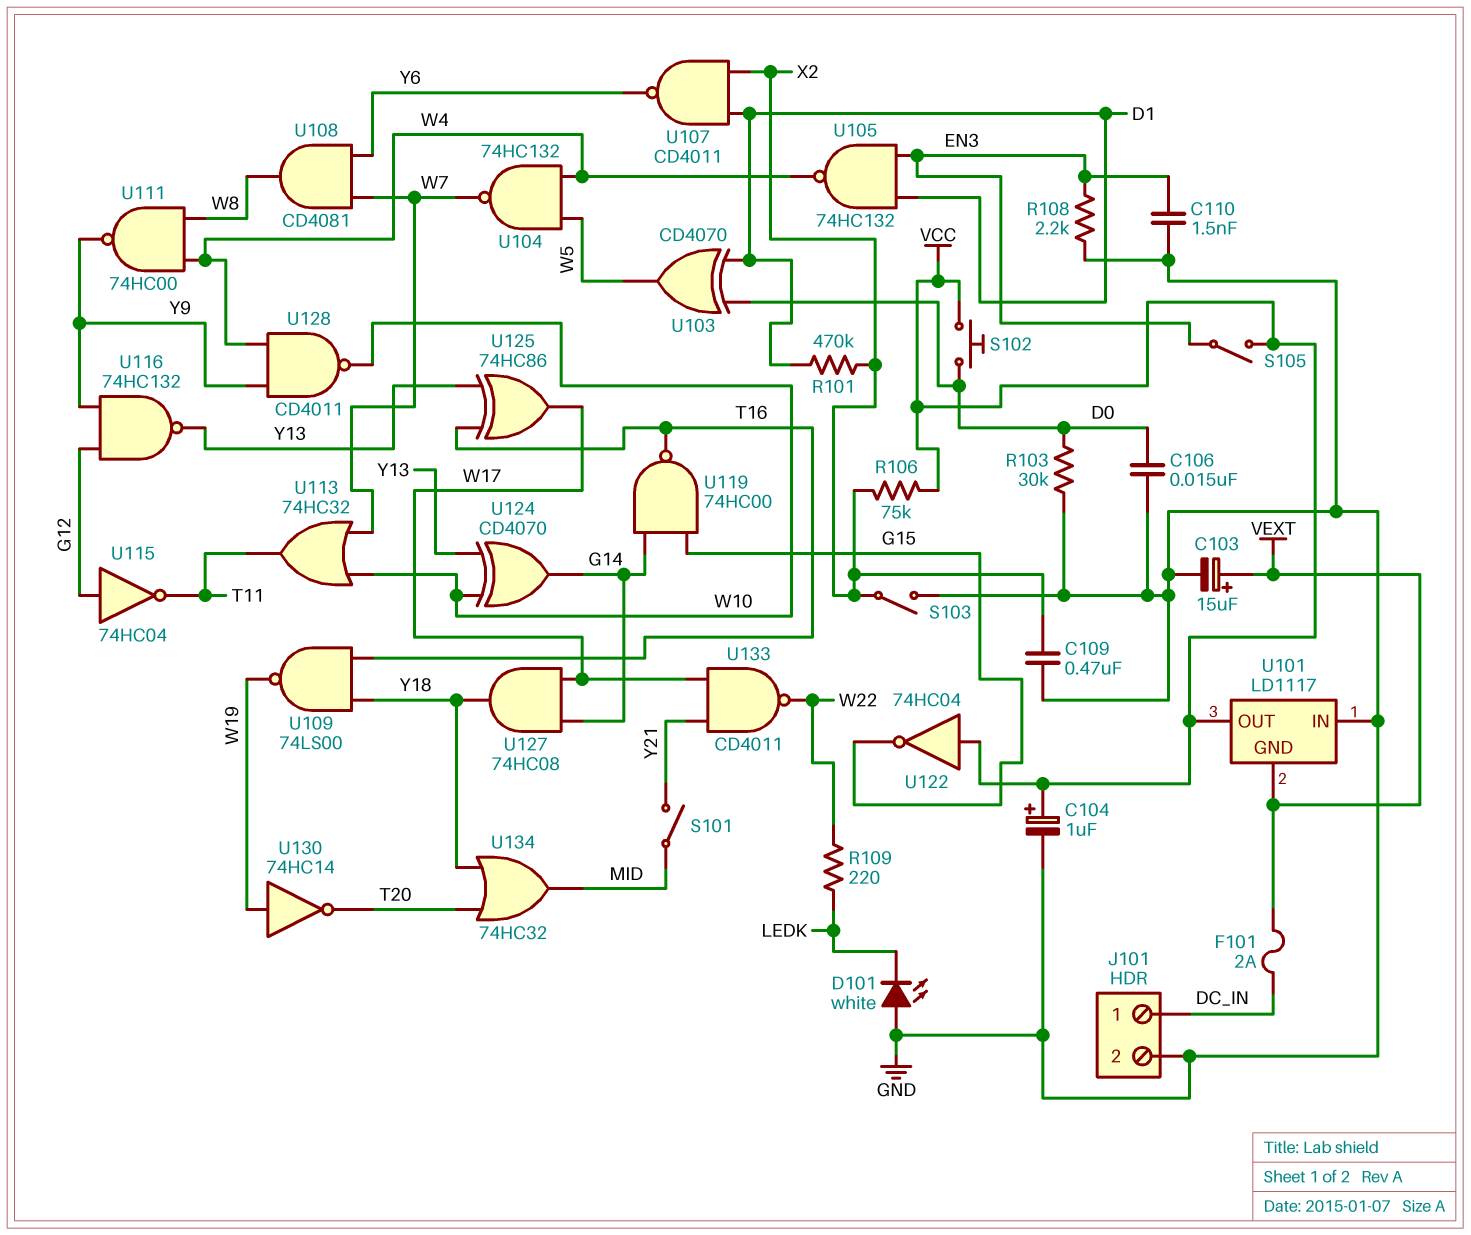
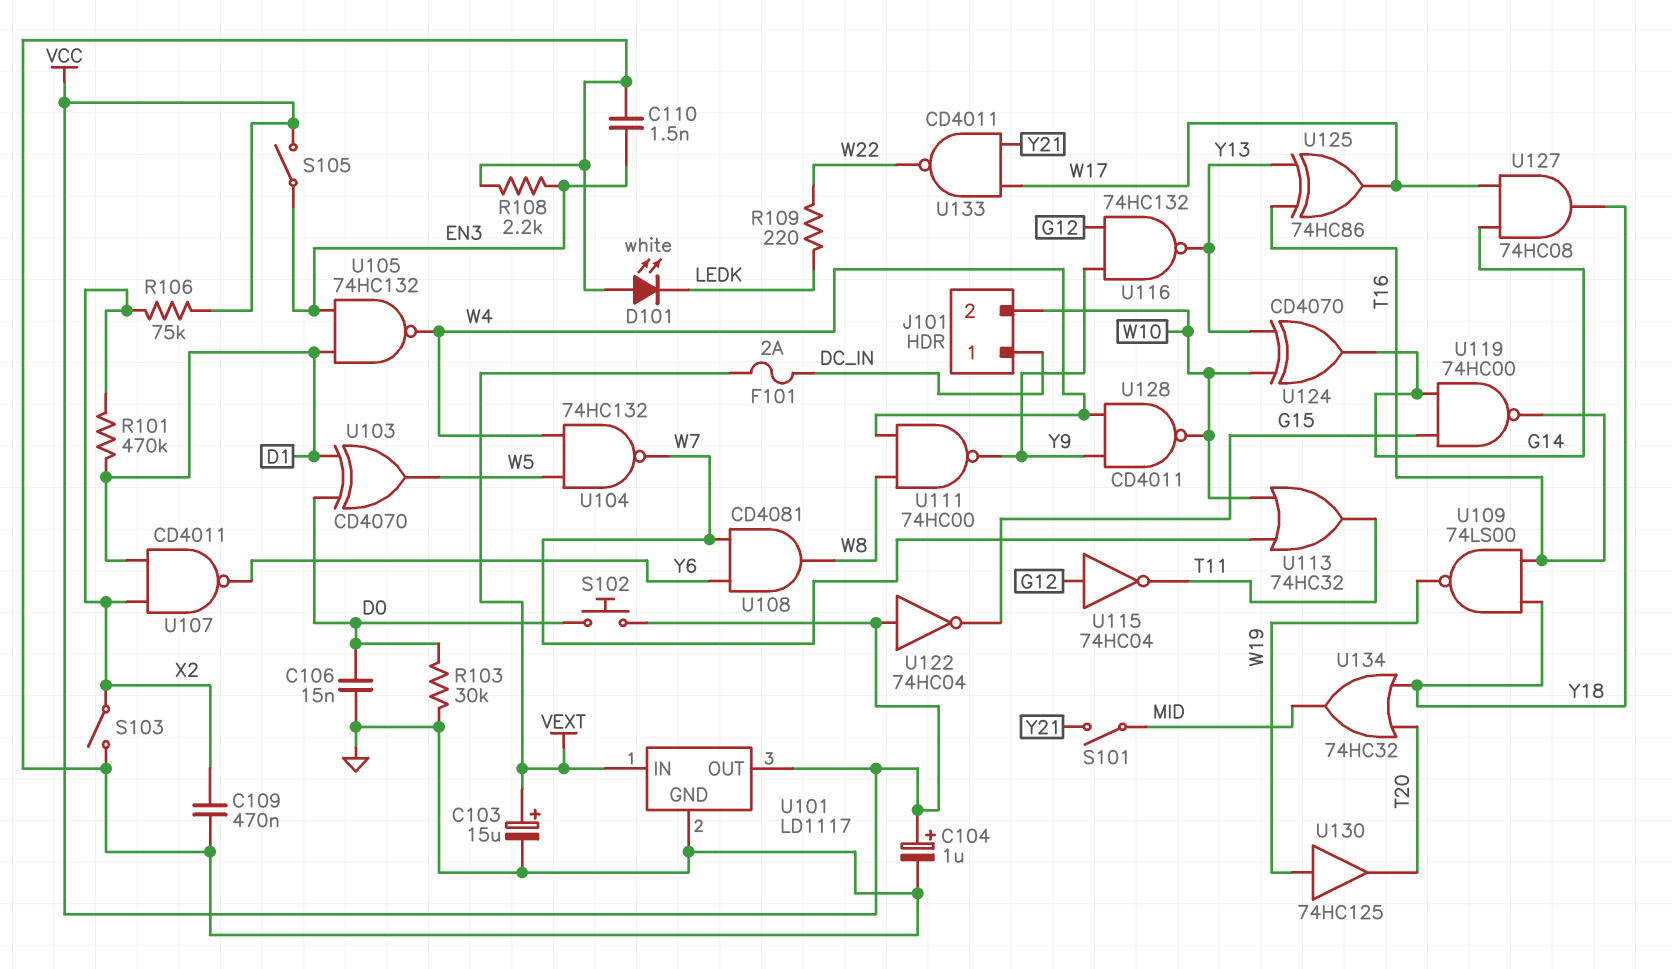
J101 pin 2: GND -> W10
U101 pin GND: VEXT -> GND
U101 pin IN: GND -> VEXT
U130: NOT 74HC14 (in W19, out T20) -> buffer 74HC125 (in W19, out T20)

